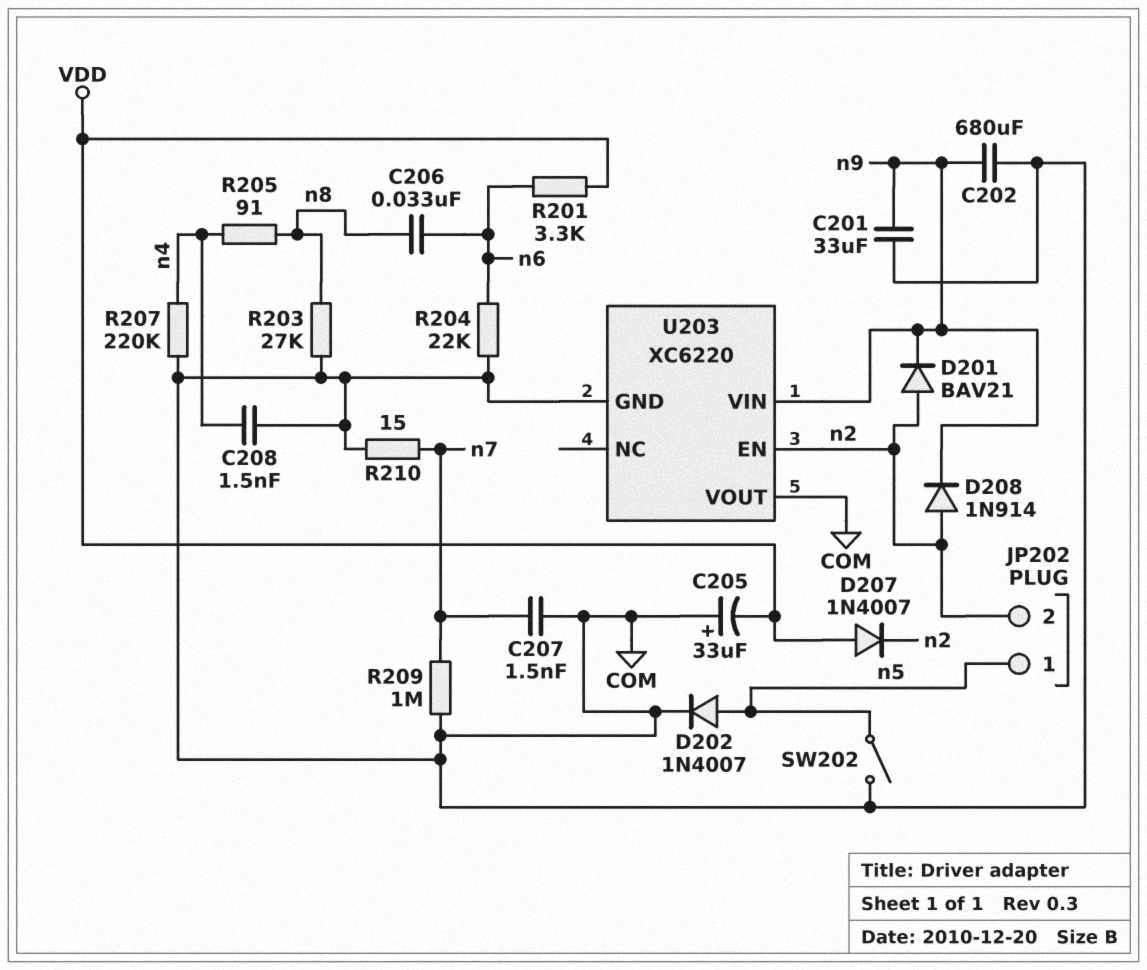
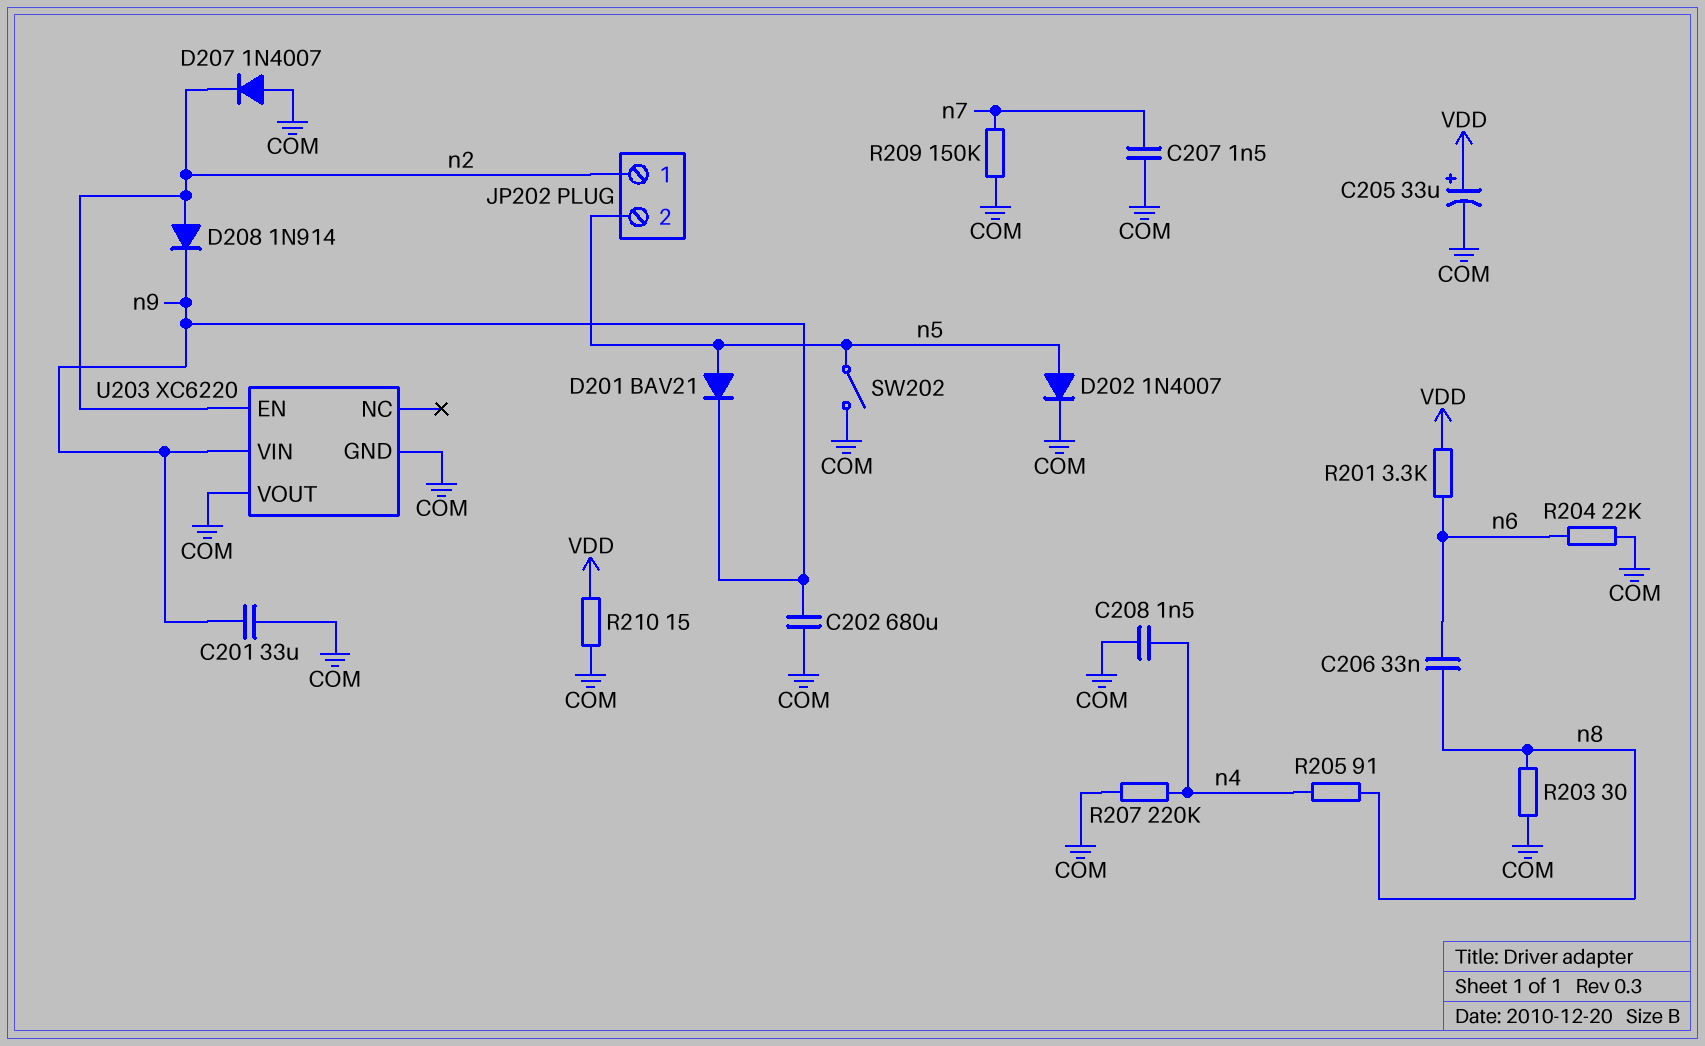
C205: 33uF (plus COM, minus VDD) -> 33uF (plus VDD, minus COM)
D201: diode BAV21 (A n2, K n9) -> diode BAV21 (A n5, K n9)
D207: diode 1N4007 (A VDD, K n2) -> diode 1N4007 (A COM, K n2)
JP202 pin 1: n5 -> n2
JP202 pin 2: n2 -> n5
R203: 27k (COM, n8) -> 30 (COM, n8)
R209: 1M (COM, n7) -> 150k (COM, n7)
R210: 15 (COM, n7) -> 15 (COM, VDD)

